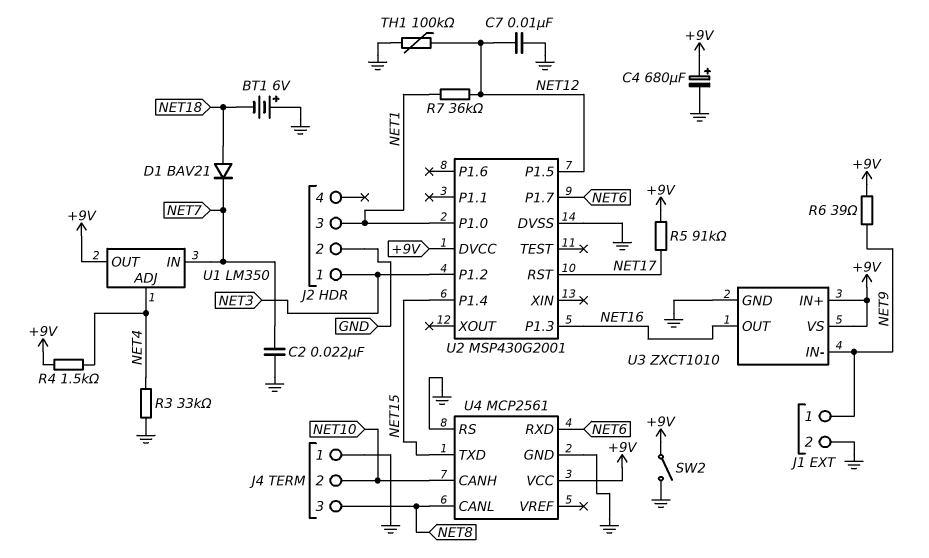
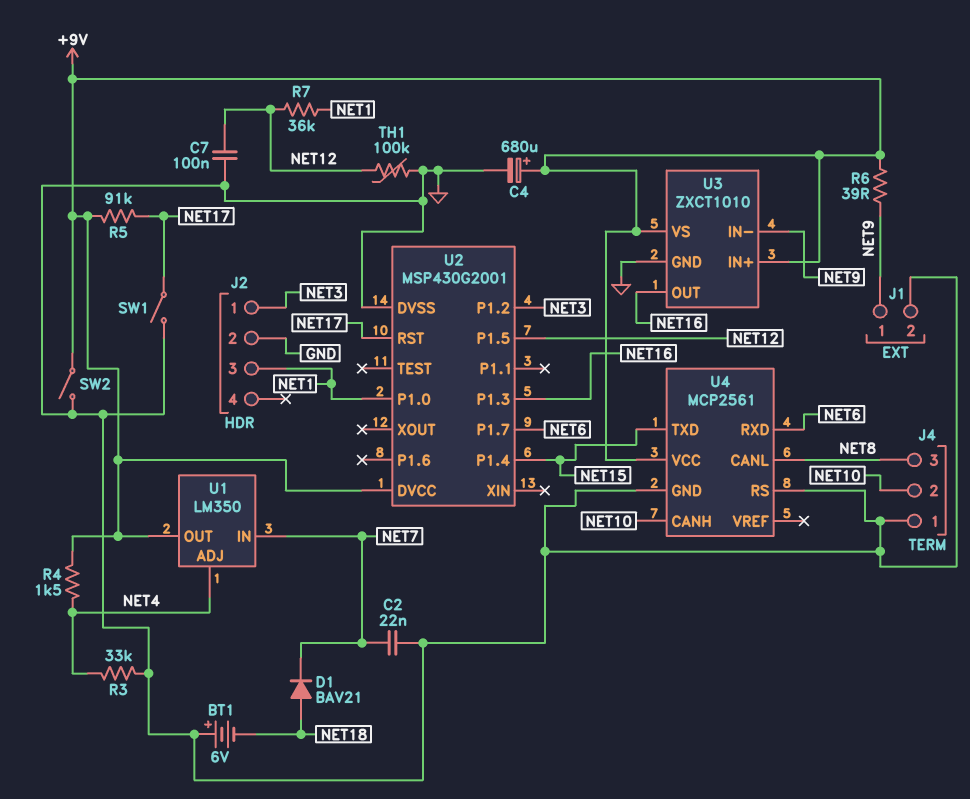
C7: 10nF (GND, NET12) -> 100nF (GND, NET12)
SW1: none -> switch (GND, NET17)

